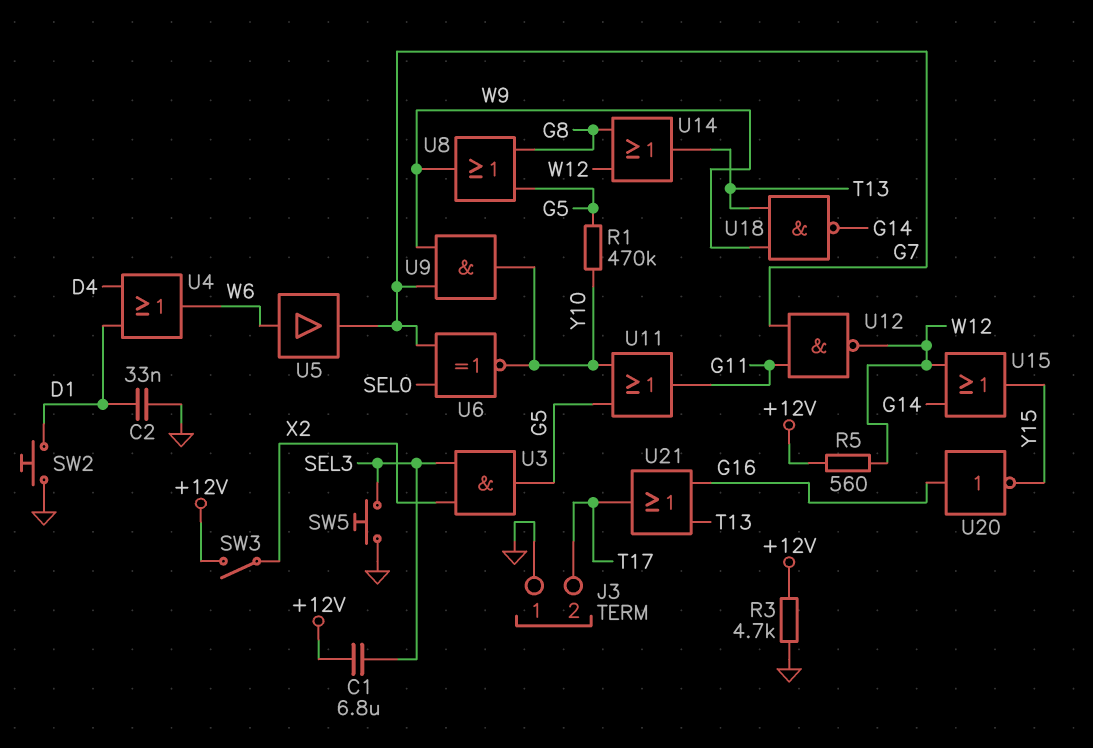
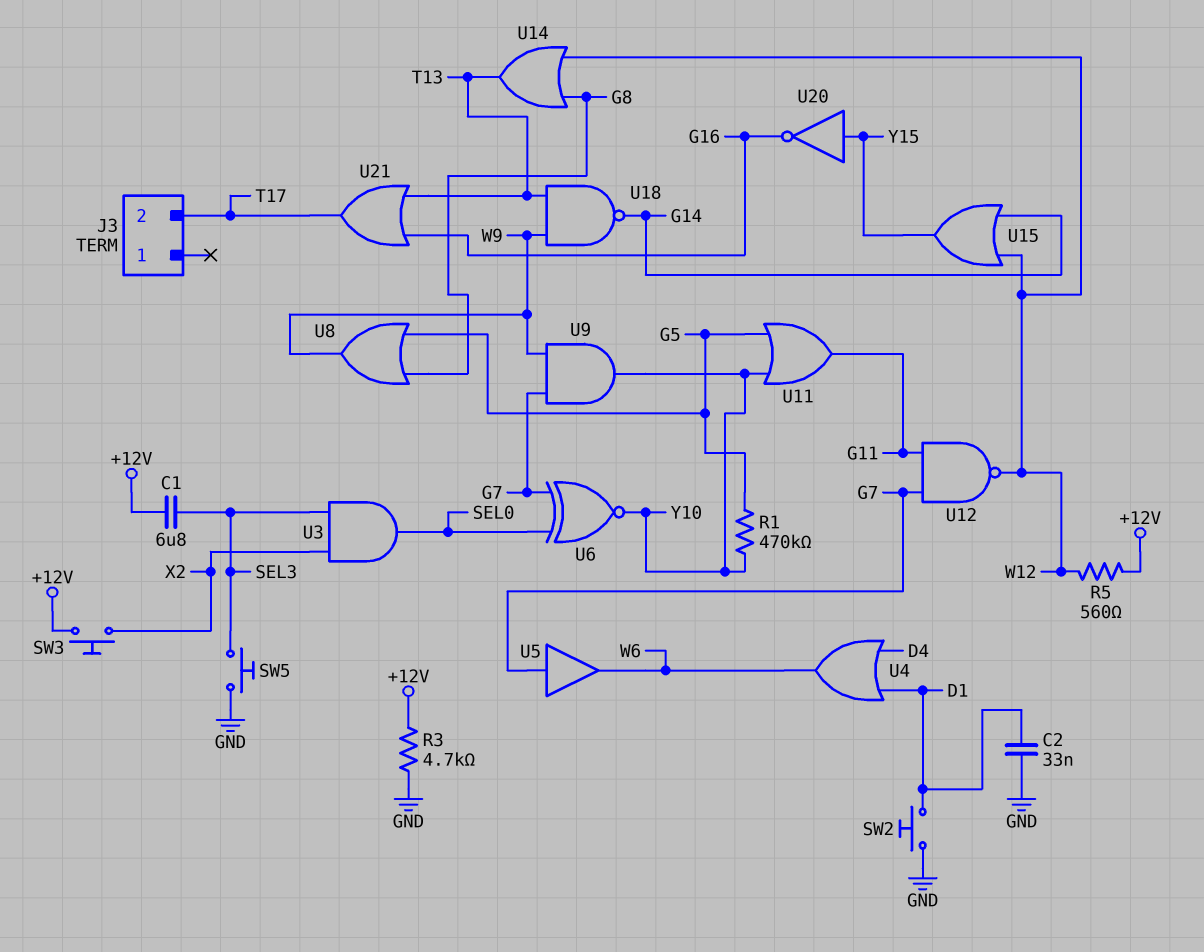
J3 pin 1: GND -> none
SW3: switch (+12V, X2) -> button (+12V, X2)
U3: AND (in SEL3, in X2, out G5) -> AND (in SEL3, in X2, out SEL0)
U5: buffer (in W6, out G7) -> buffer (in G7, out W6)
U20: NOT (in G16, out Y15) -> NOT (in Y15, out G16)

